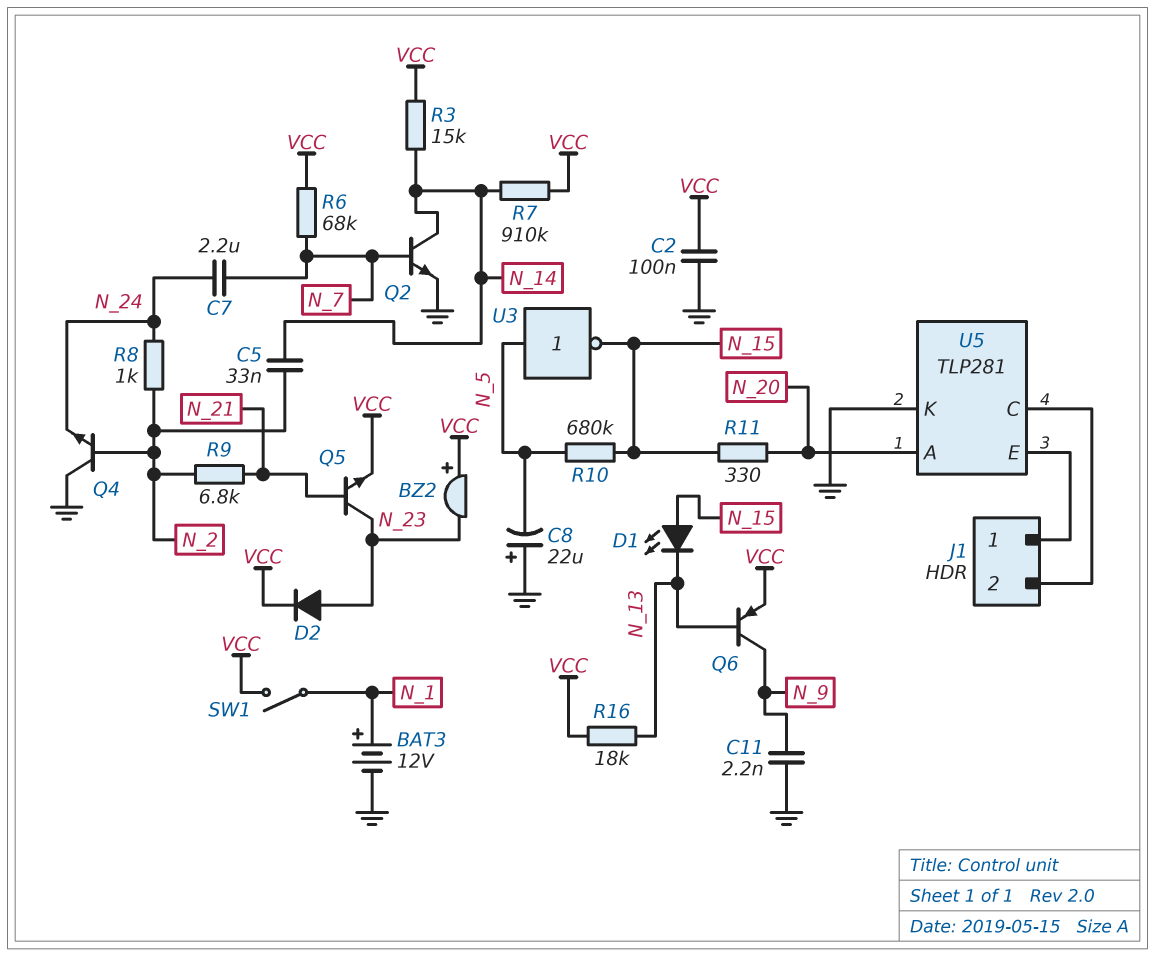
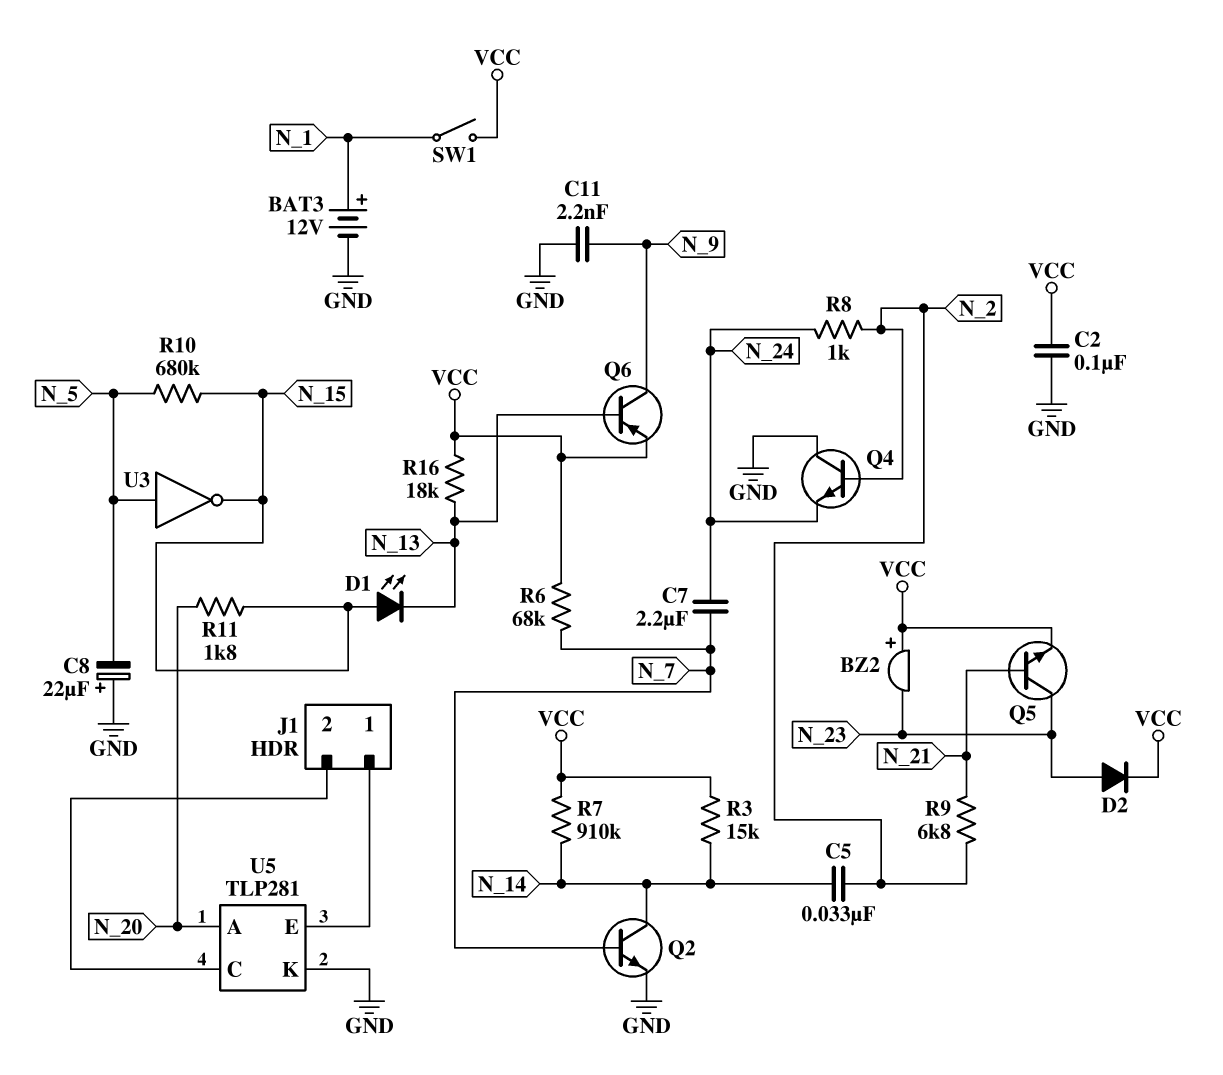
R11: 330 (N_15, N_20) -> 1.8k (N_15, N_20)

